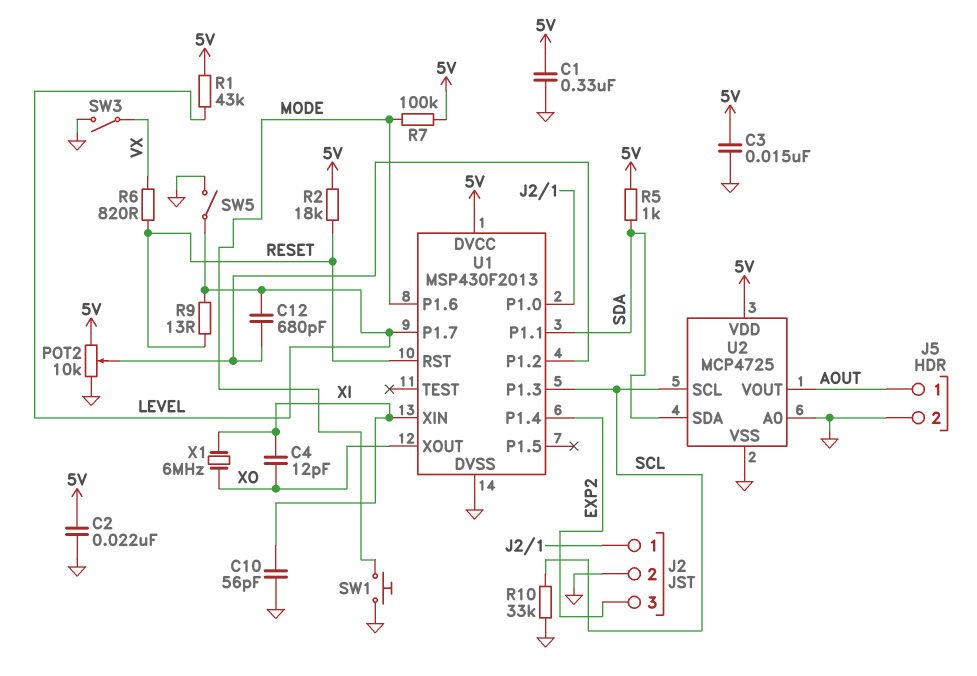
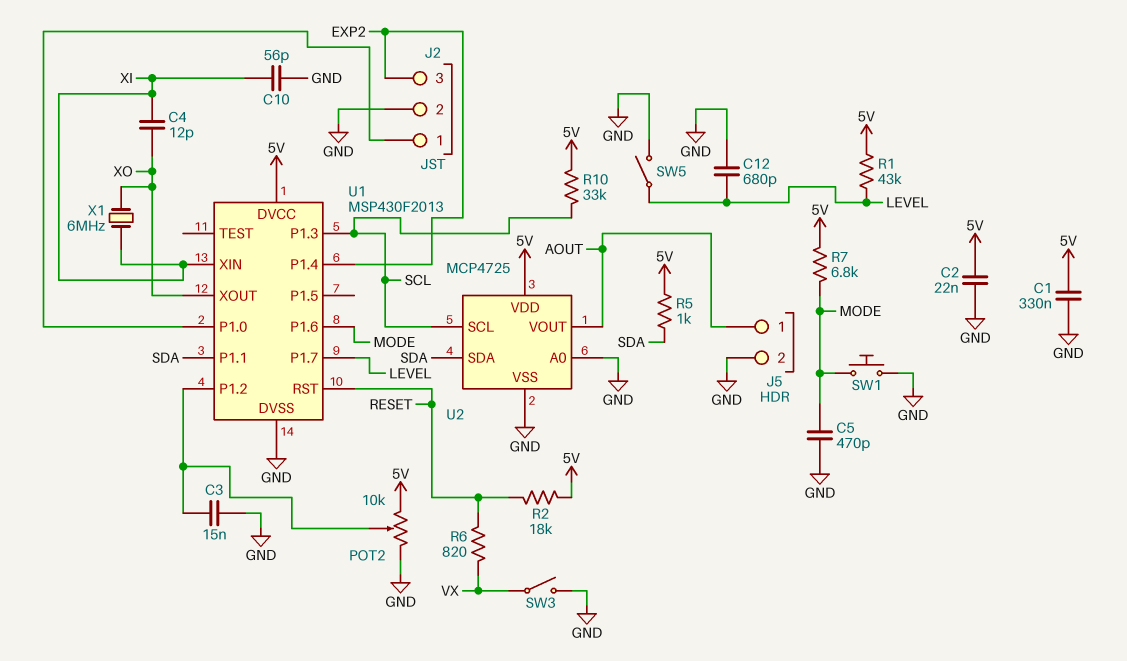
C3: 15nF (5V, GND) -> 15nF (GND, U1/P1.2)
C5: none -> 470pF (GND, MODE)
C12: 680pF (LEVEL, U1/P1.2) -> 680pF (GND, LEVEL)
R7: 100k (5V, MODE) -> 6.8k (5V, MODE)
R9: 13 (LEVEL, RESET) -> none
R10: 33k (GND, SCL) -> 33k (5V, SCL)

